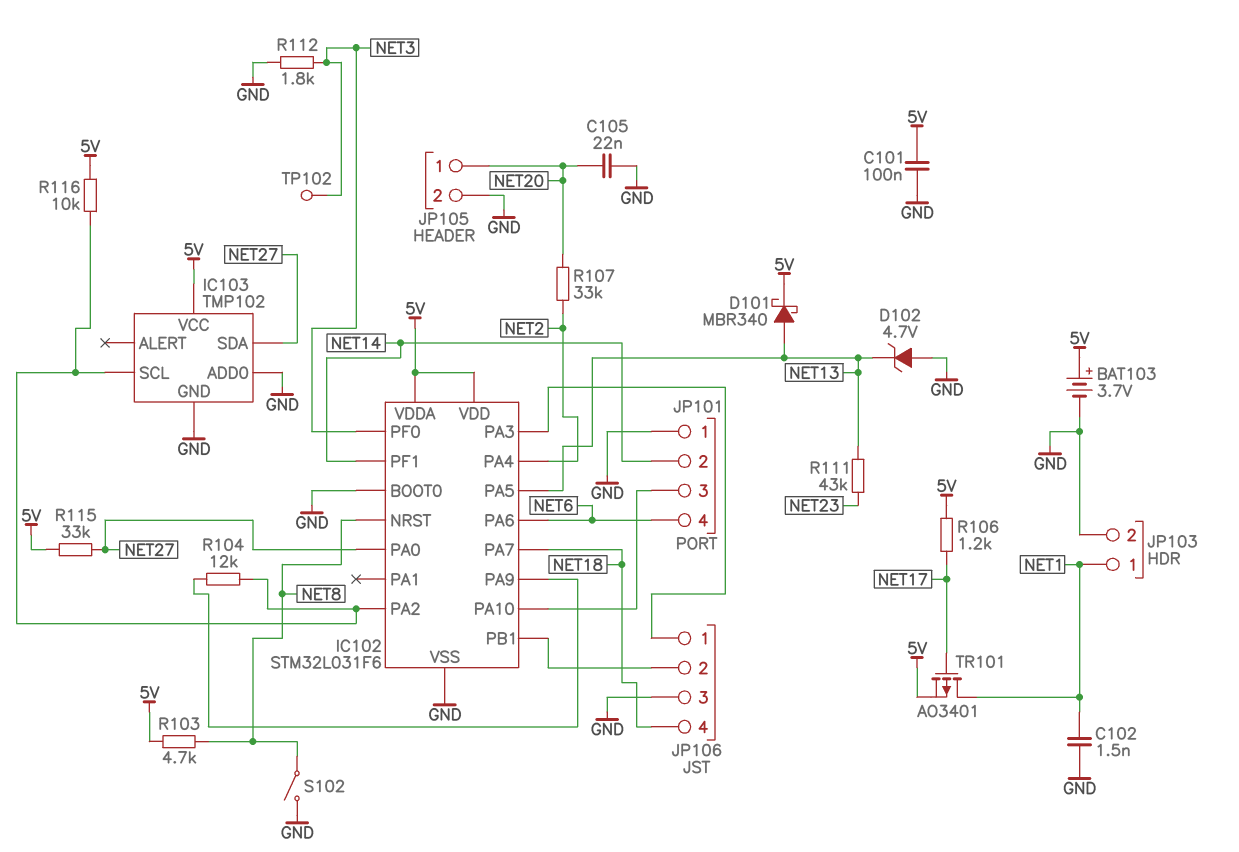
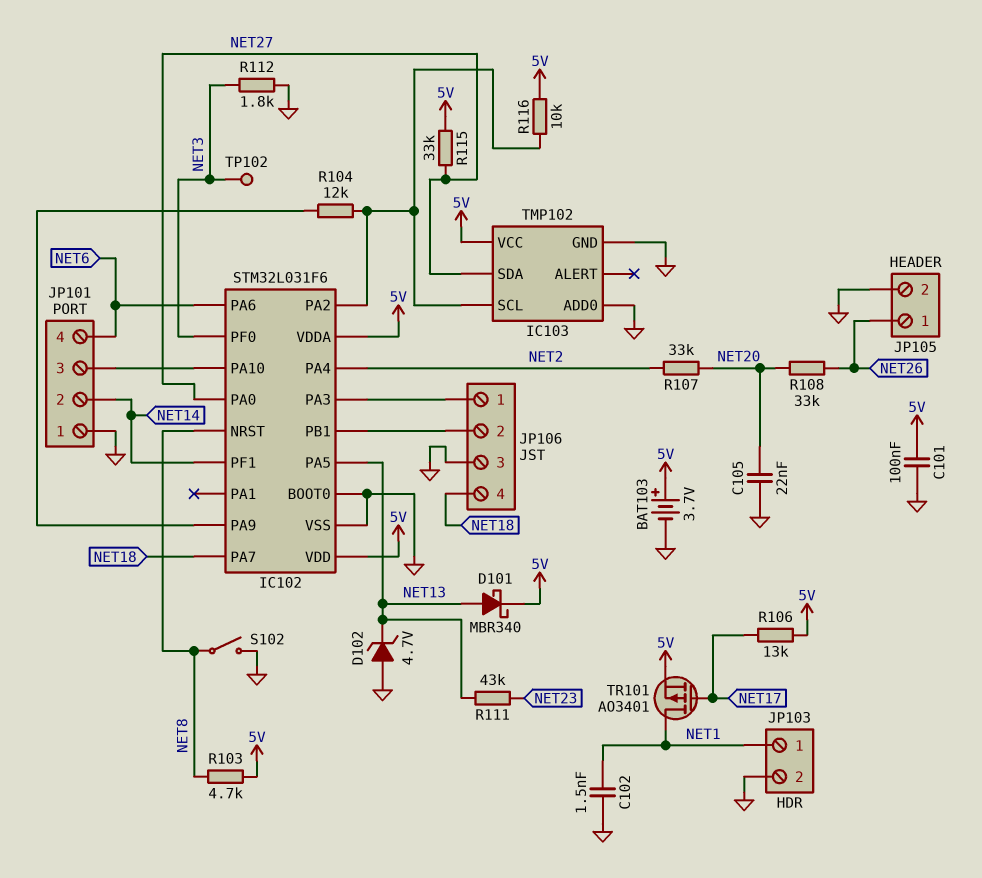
JP105 pin 1: NET20 -> NET26
R106: 1.2k (5V, NET17) -> 13k (5V, NET17)
R108: none -> 33k (NET20, NET26)

